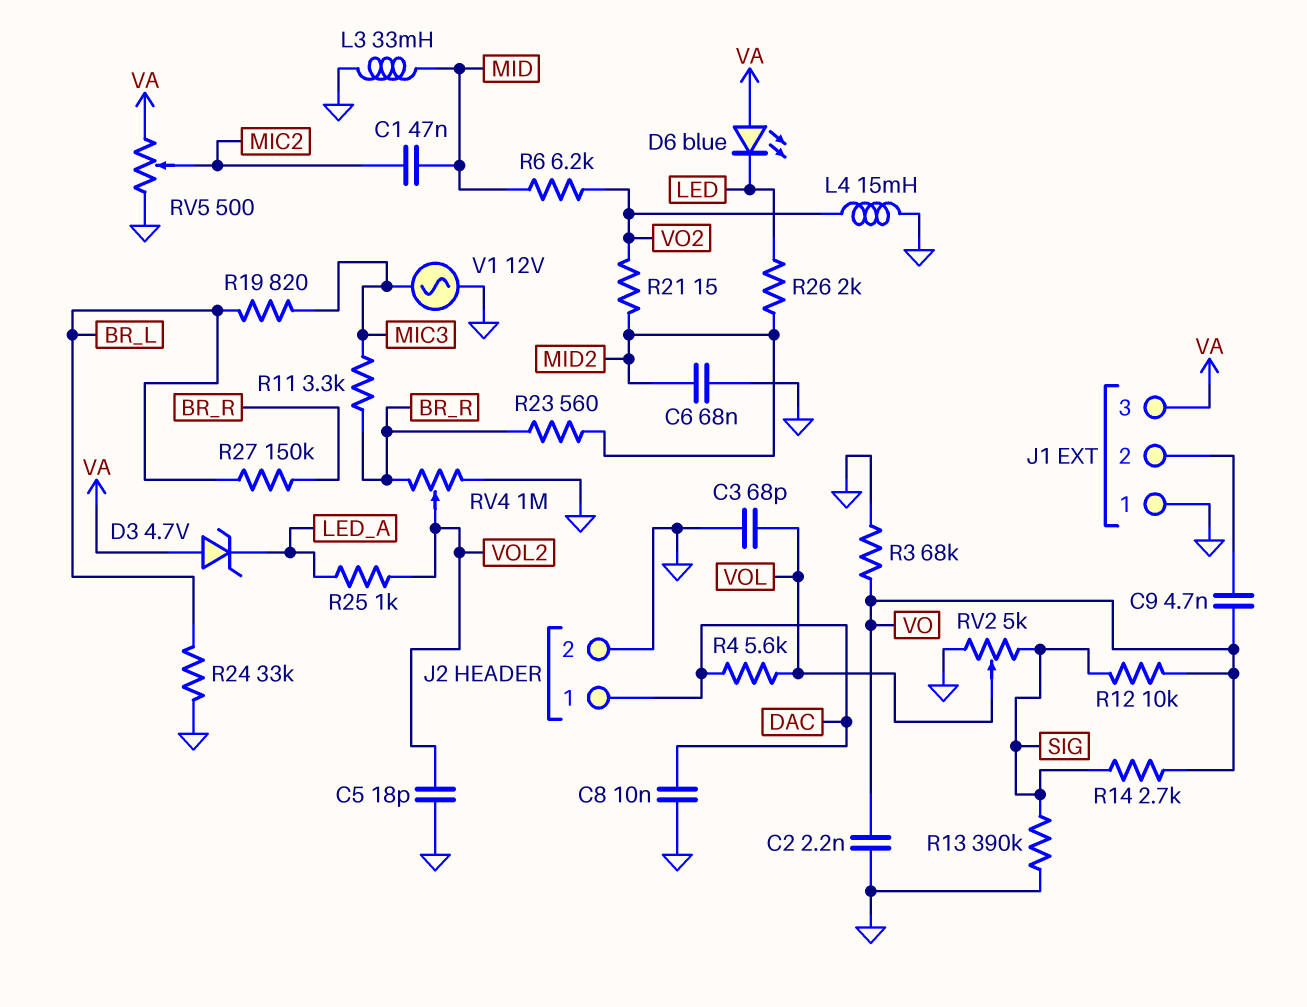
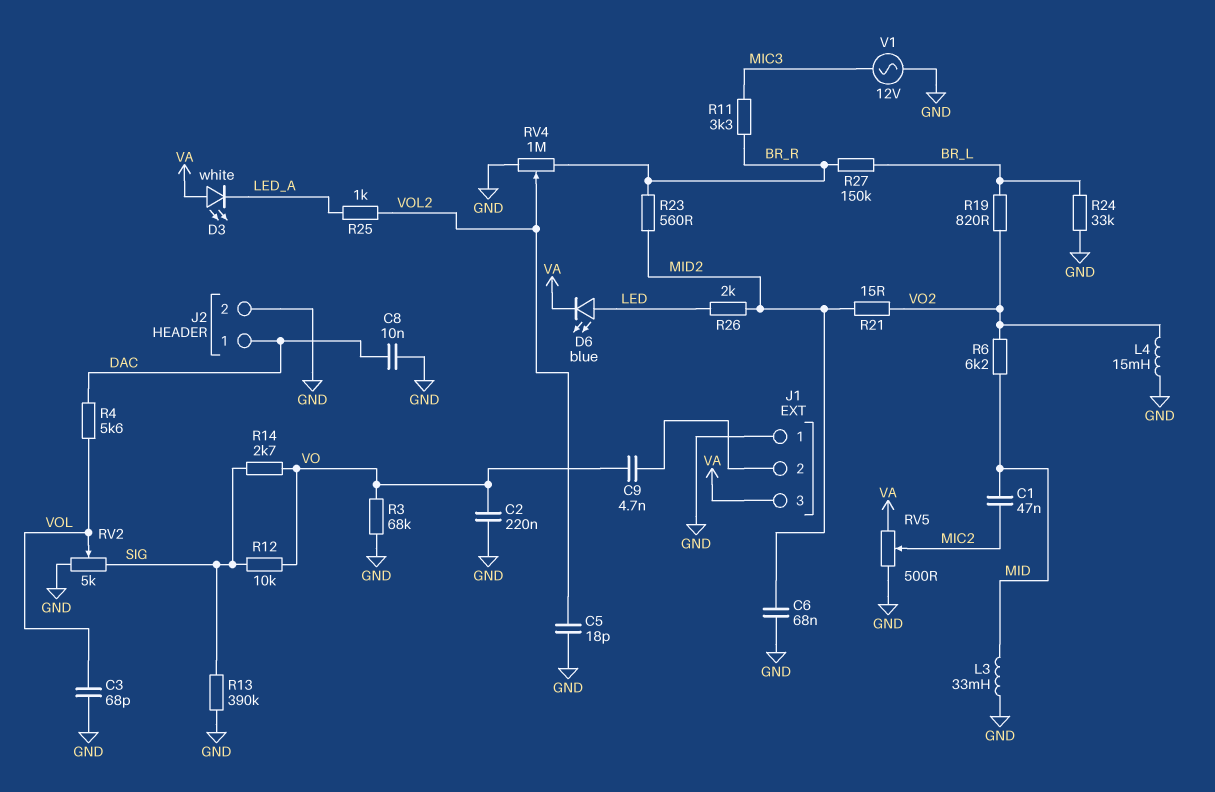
C2: 2.2nF (GND, VO) -> 220nF (GND, VO)
D3: zener 4.7V (A VA, K LED_A) -> LED white (A VA, K LED_A)
D6: LED blue (A VA, K LED) -> LED blue (A LED, K VA)
R19: 820 (BR_L, MIC3) -> 820 (BR_L, VO2)

